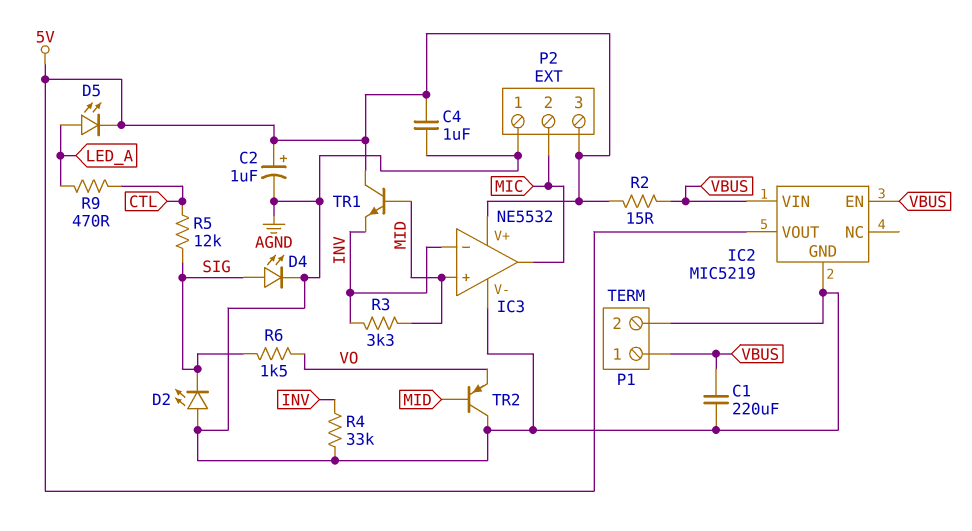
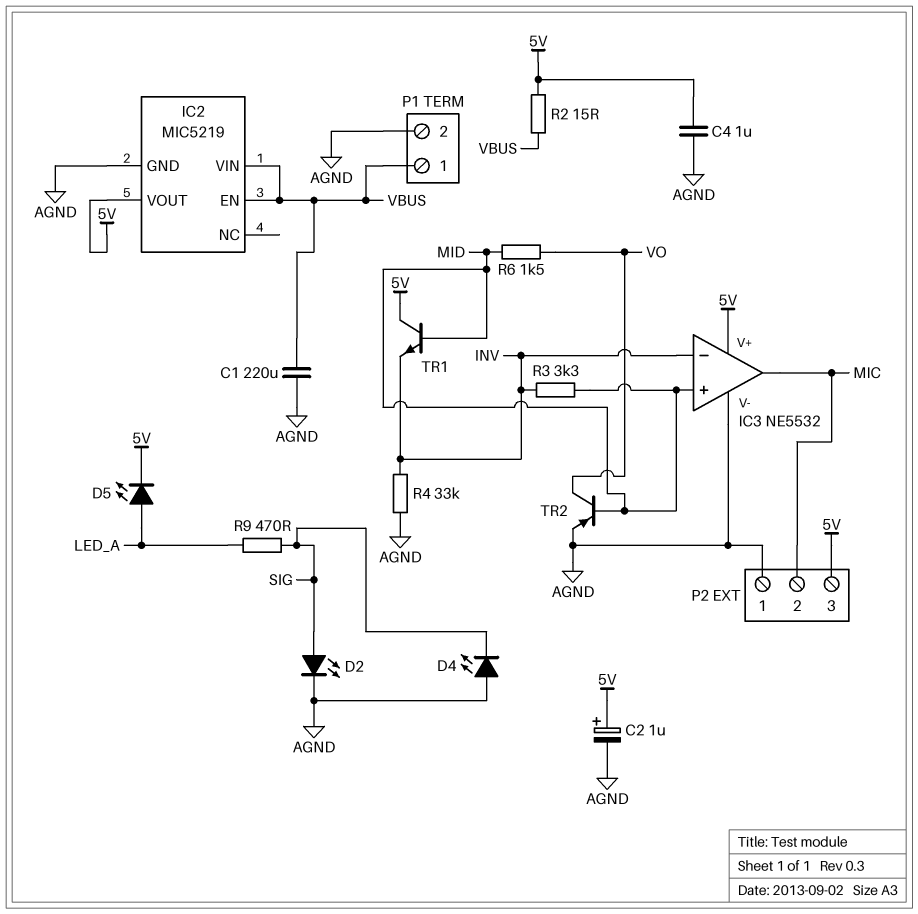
D2: LED (A AGND, K SIG) -> LED (A SIG, K AGND)
D4: LED (A SIG, K AGND) -> LED (A AGND, K SIG)
R5: 12k (CTL, SIG) -> none
R6: 1.5k (SIG, VO) -> 1.5k (MID, VO)
R9: 470 (CTL, LED_A) -> 470 (LED_A, SIG)
TR2: PNP (B MID, C AGND, E VO) -> PNP (B MID, C VO, E AGND)

